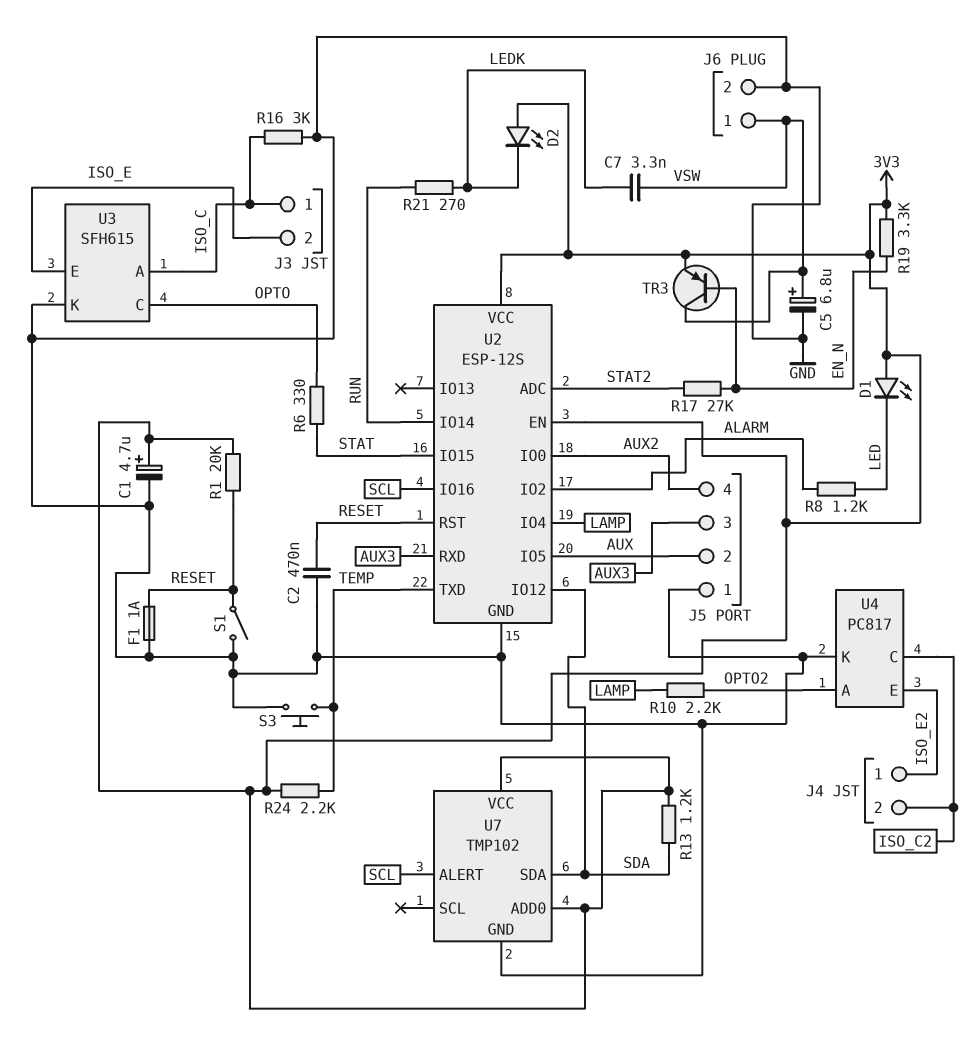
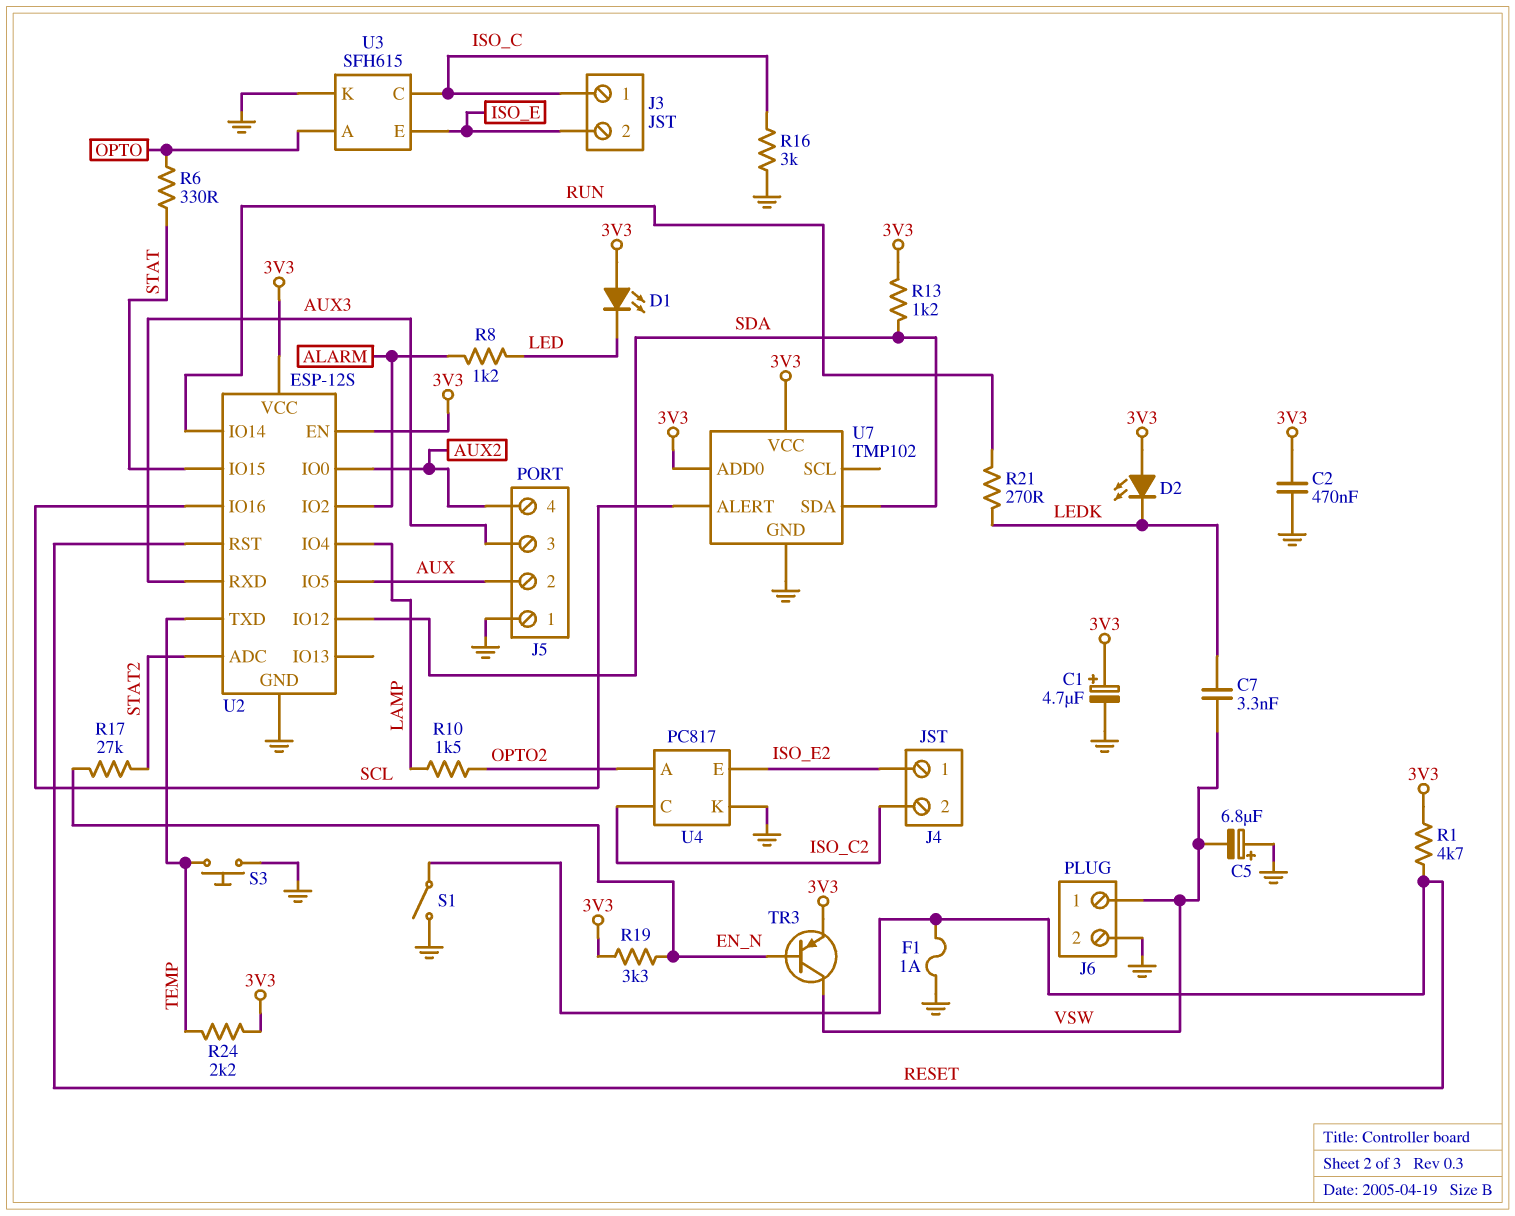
C2: 470nF (GND, RESET) -> 470nF (3V3, GND)
C5: 6.8uF (plus VSW, minus GND) -> 6.8uF (plus GND, minus VSW)
R1: 20k (3V3, RESET) -> 4.7k (3V3, RESET)
R10: 2.2k (LAMP, OPTO2) -> 1.5k (LAMP, OPTO2)
U3 pin A: ISO_C -> OPTO
U3 pin C: OPTO -> ISO_C

